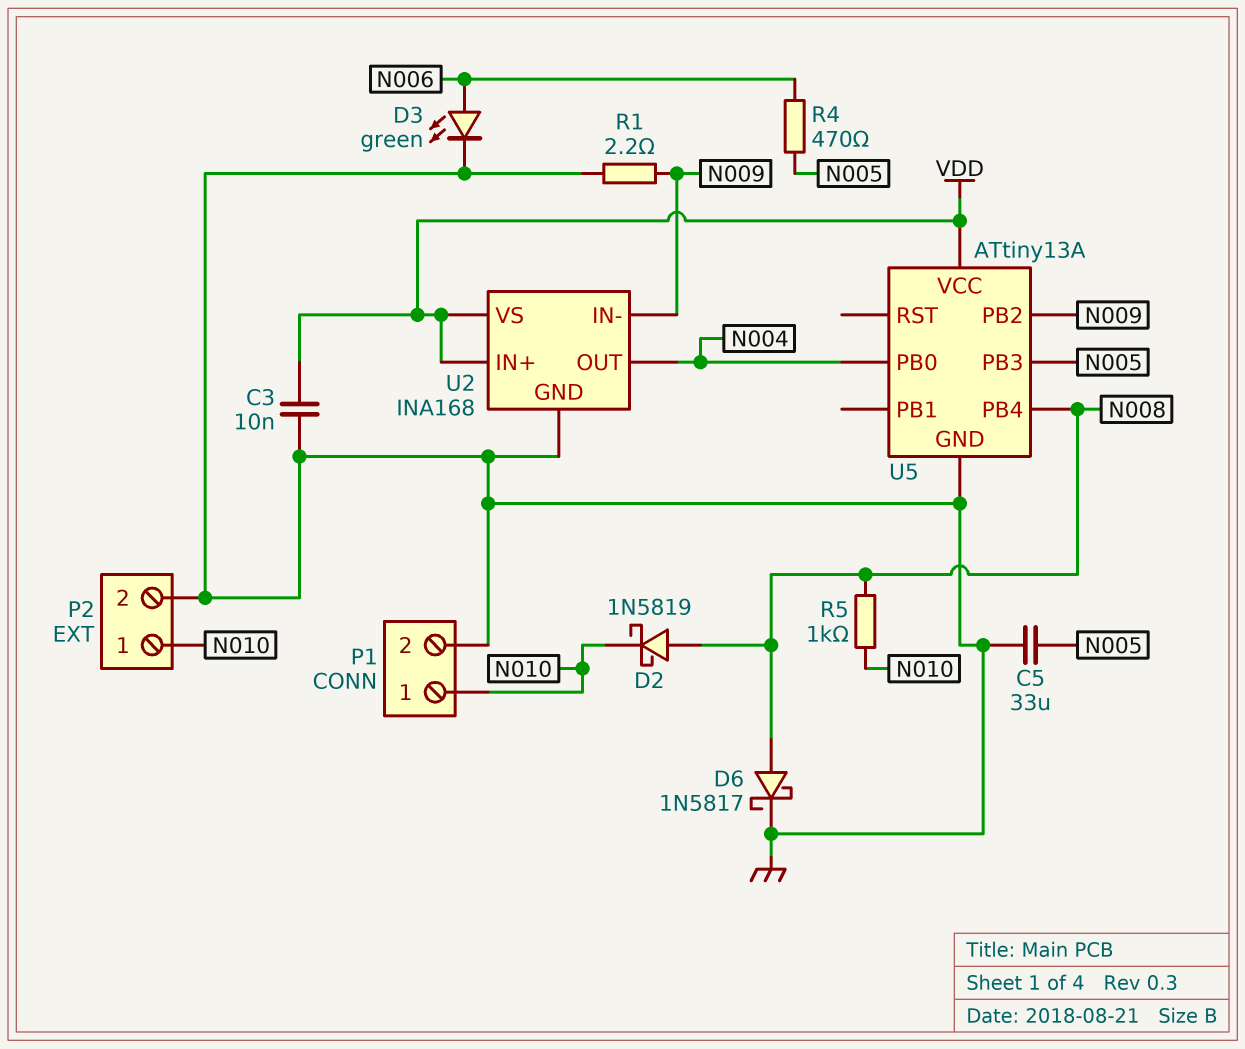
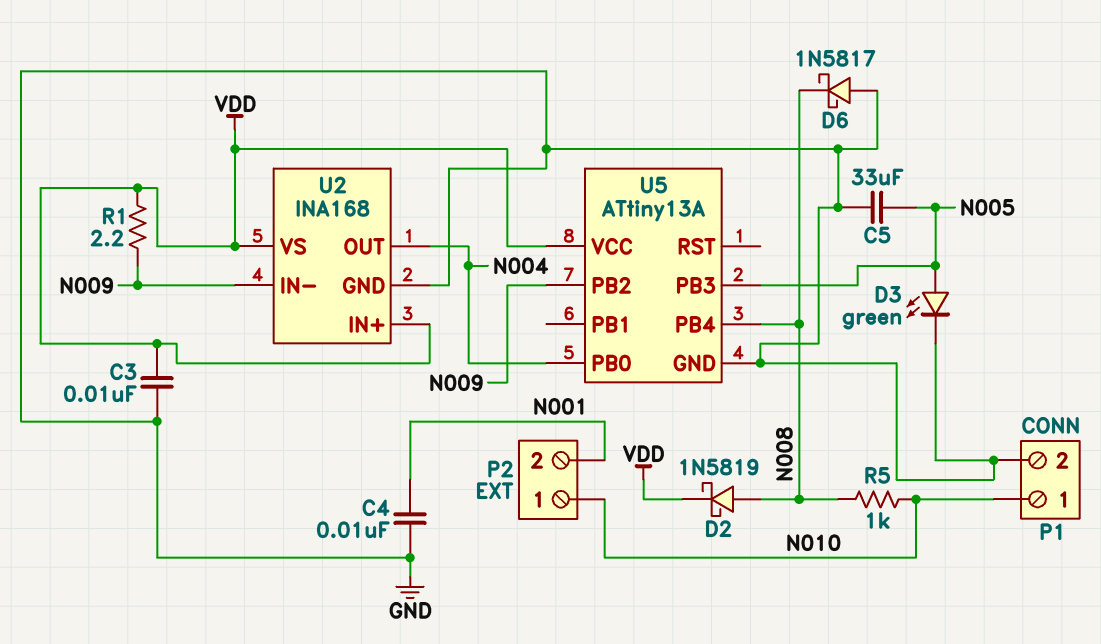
C4: none -> 10nF (GND, N001)
D2: schottky 1N5819 (A N008, K N010) -> schottky 1N5819 (A N008, K VDD)
D3: LED green (A N006, K GND) -> LED green (A N005, K GND)
D6: schottky 1N5817 (A N008, K GND) -> schottky 1N5817 (A GND, K N008)
P2 pin 2: GND -> N001
R1: 2.2 (GND, N009) -> 2.2 (N009, VDD)
R4: 470 (N005, N006) -> none

